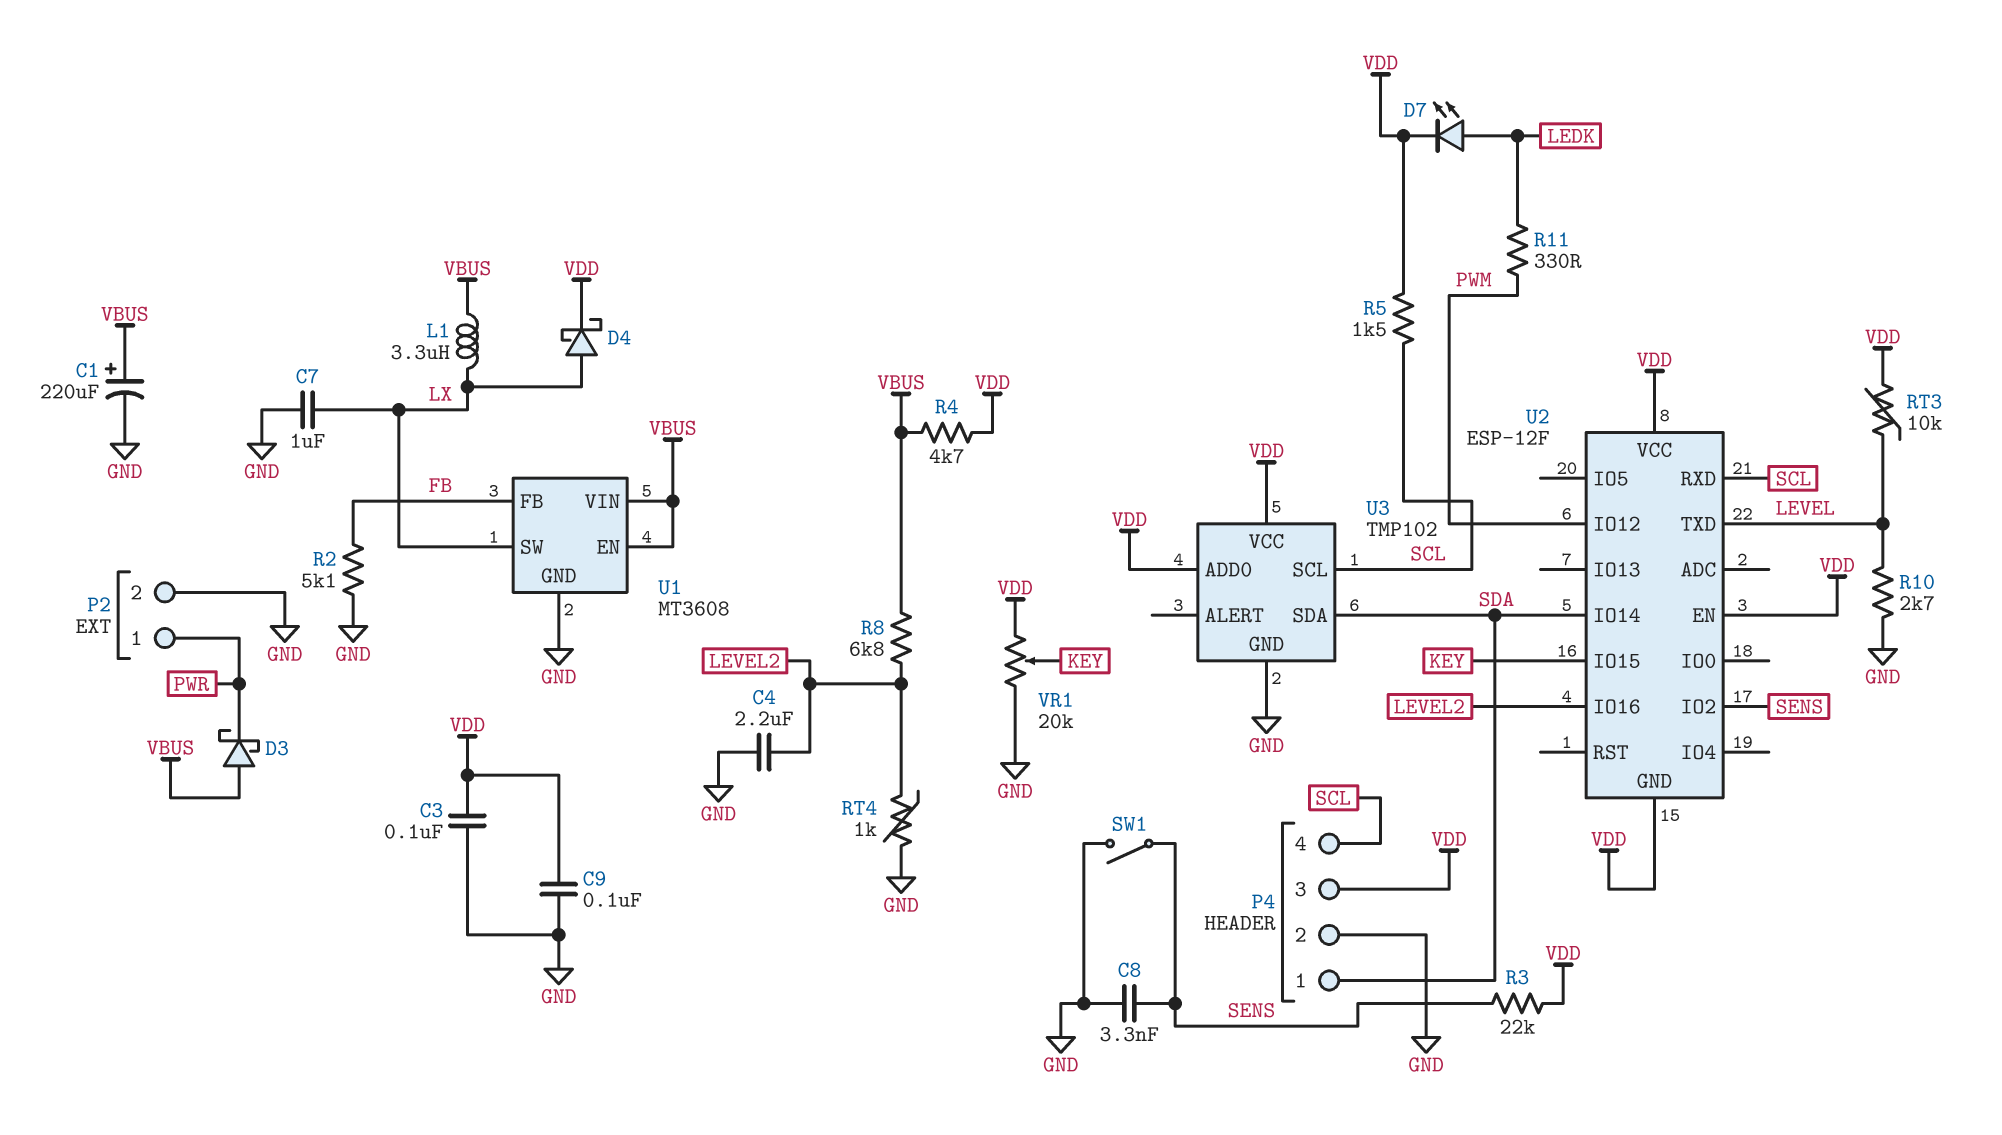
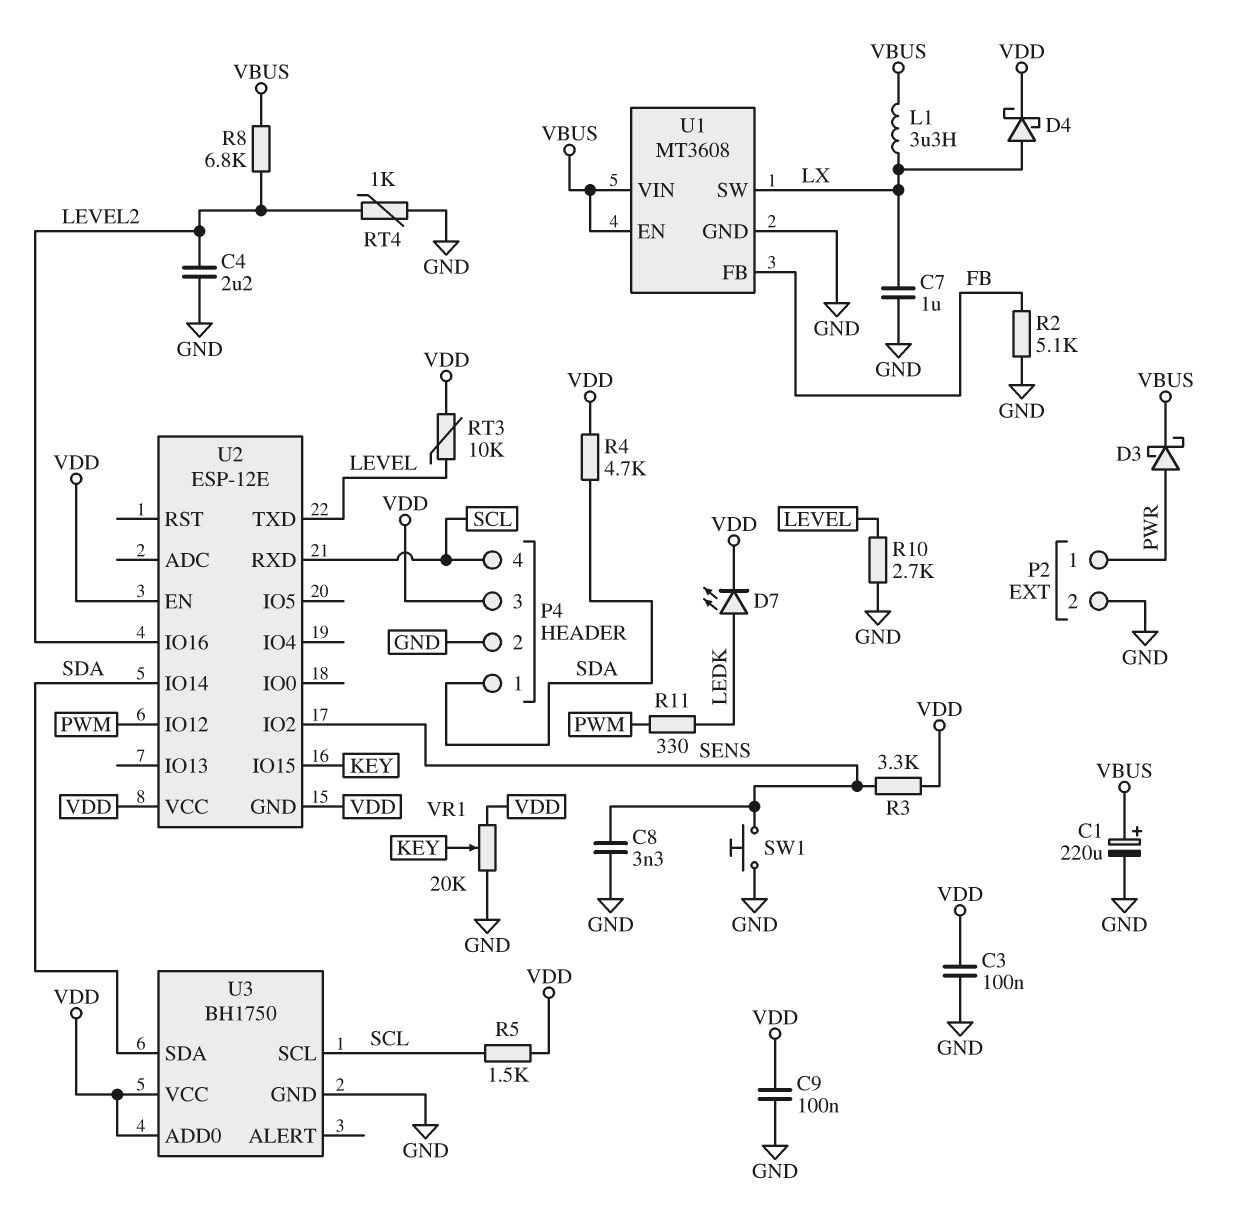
D3: schottky (A VBUS, K PWR) -> schottky (A PWR, K VBUS)
R3: 22k (SENS, VDD) -> 3.3k (SENS, VDD)
R4: 4.7k (VBUS, VDD) -> 4.7k (SDA, VDD)
SW1: switch (GND, SENS) -> button (GND, SENS)
U2: ESP-12F -> ESP-12E
U3: TMP102 -> BH1750

